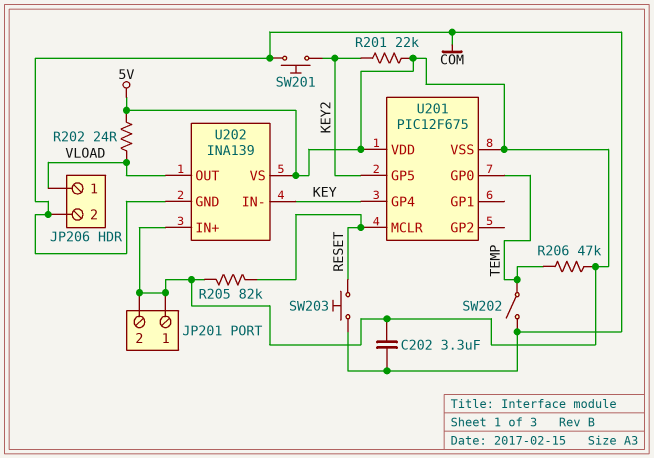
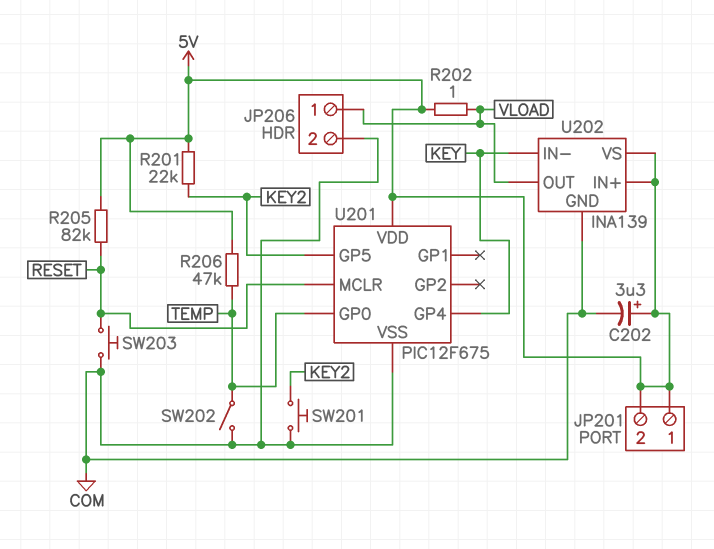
C202: 3.3uF (5V, COM) -> 3.3uF (plus 5V, minus COM)
R202: 24 (5V, VLOAD) -> 1 (5V, VLOAD)
U201 pin VSS: 5V -> COM

